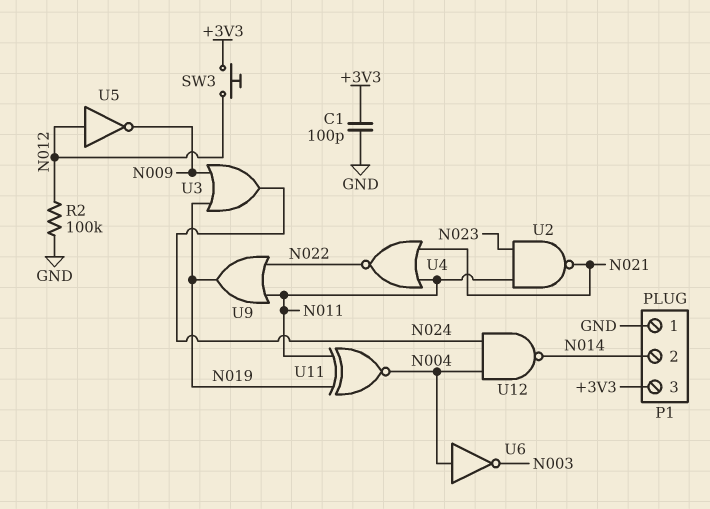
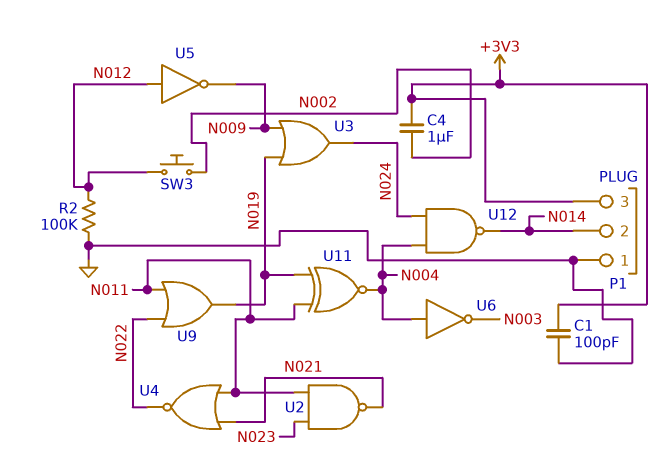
C4: none -> 1uF (+3V3, N002)
SW3: button (+3V3, N012) -> button (N002, N012)

